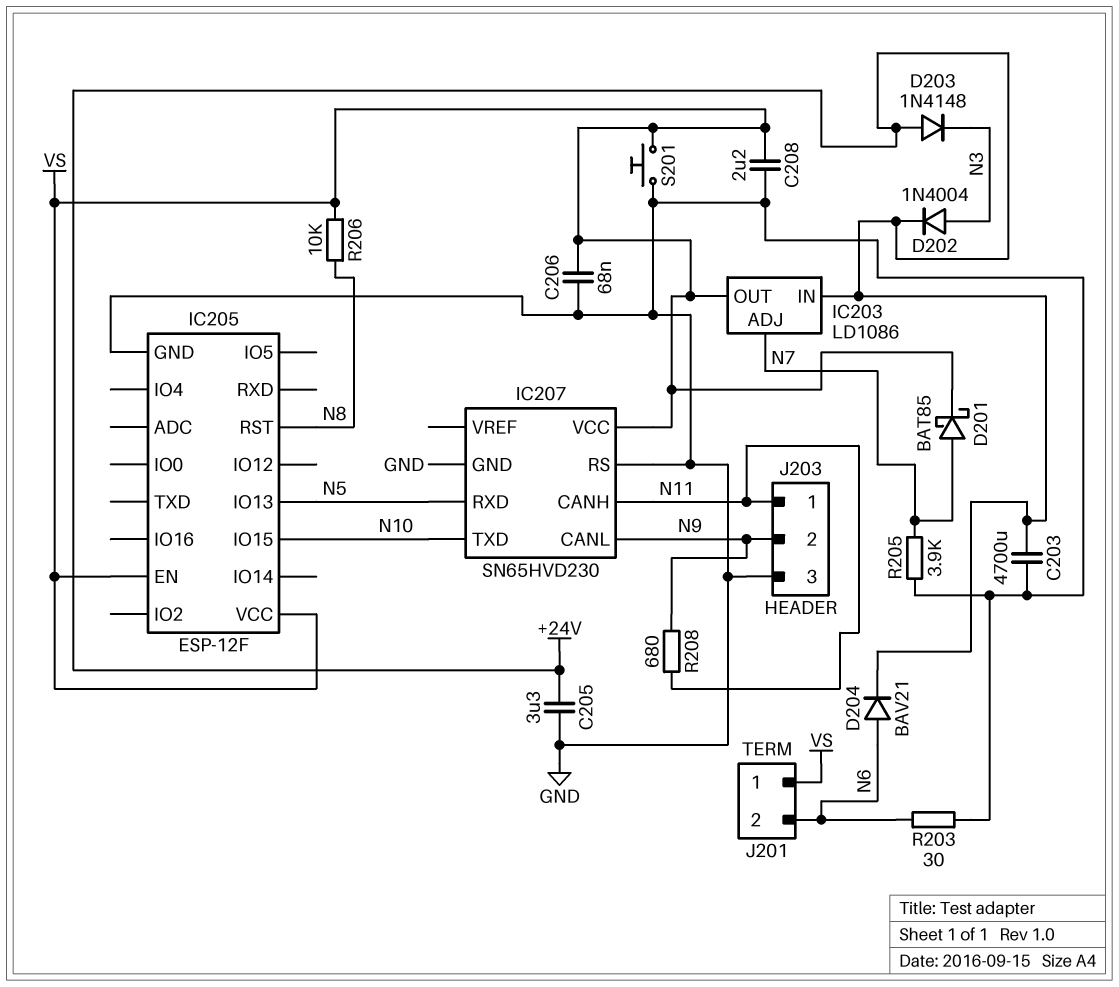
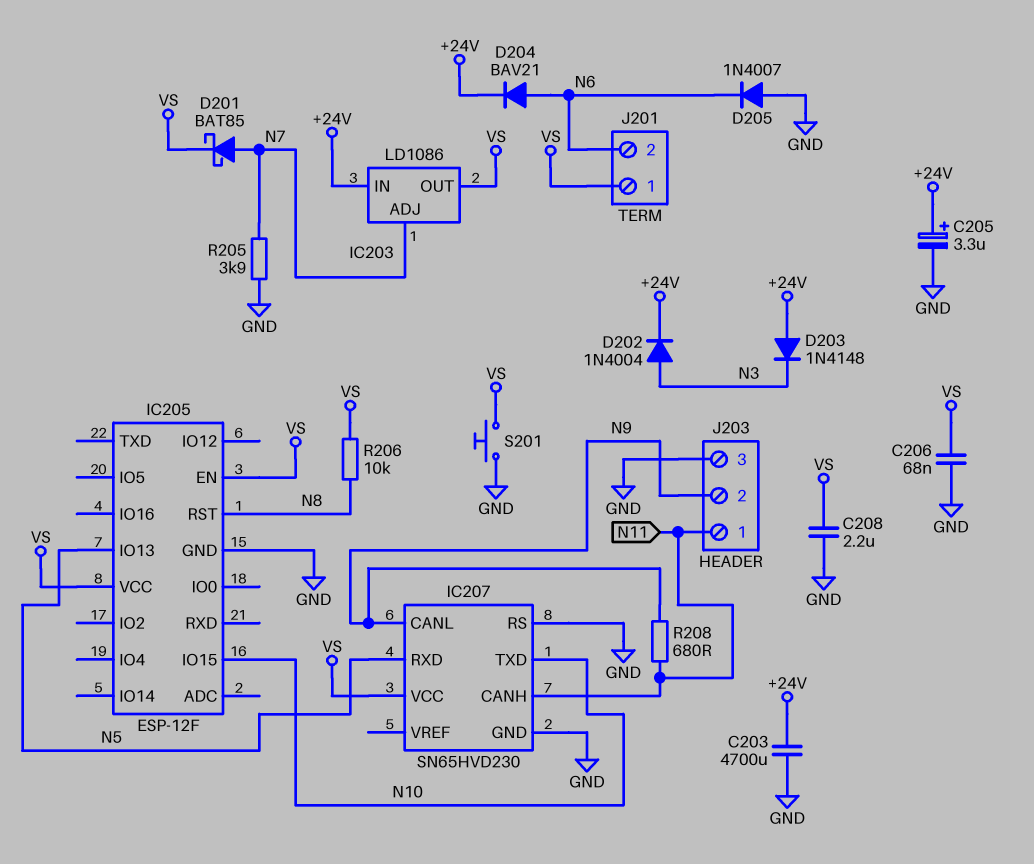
C205: 3.3uF (+24V, GND) -> 3.3uF (plus +24V, minus GND)
D205: none -> diode 1N4007 (A GND, K N6)
R203: 30 (GND, N6) -> none

